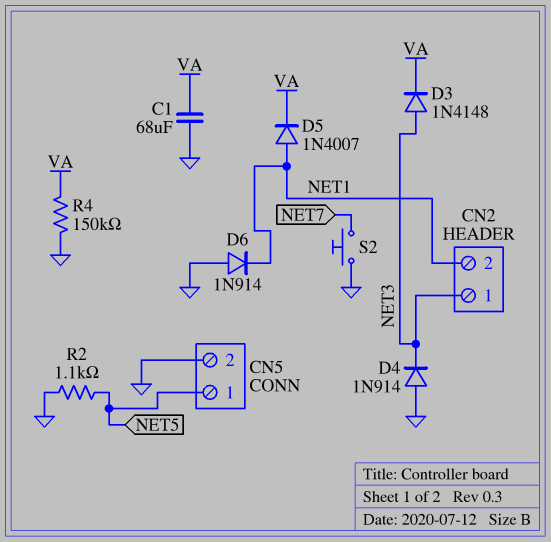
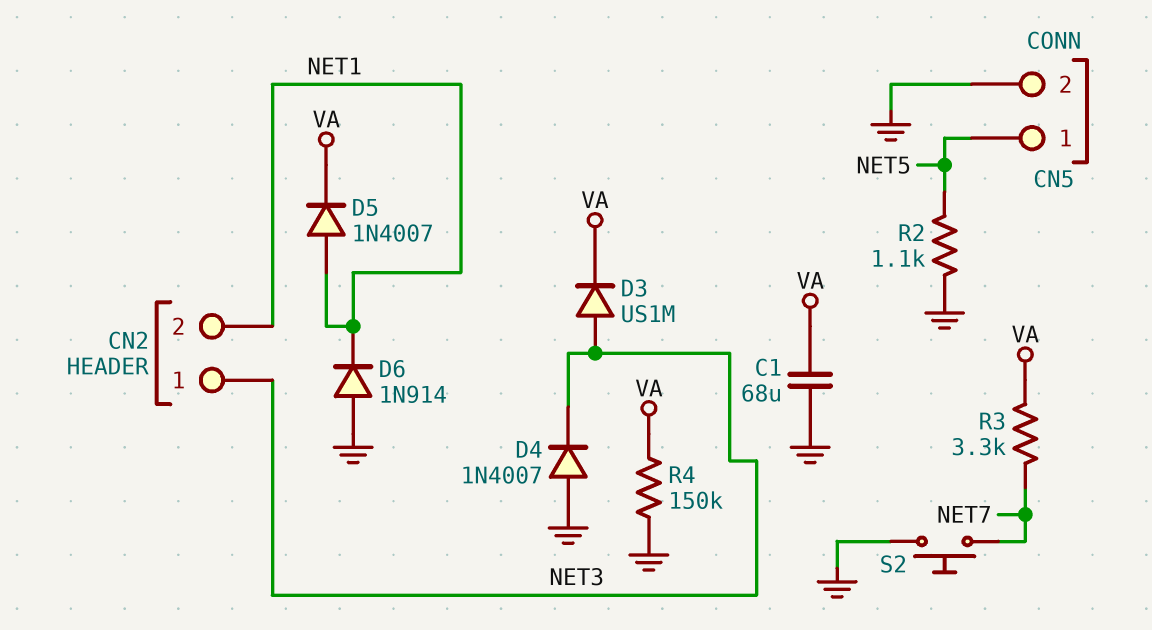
D3: diode 1N4148 (A NET3, K VA) -> diode US1M (A NET3, K VA)
D4: diode 1N914 (A GND, K NET3) -> diode 1N4007 (A GND, K NET3)
R3: none -> 3.3k (NET7, VA)

